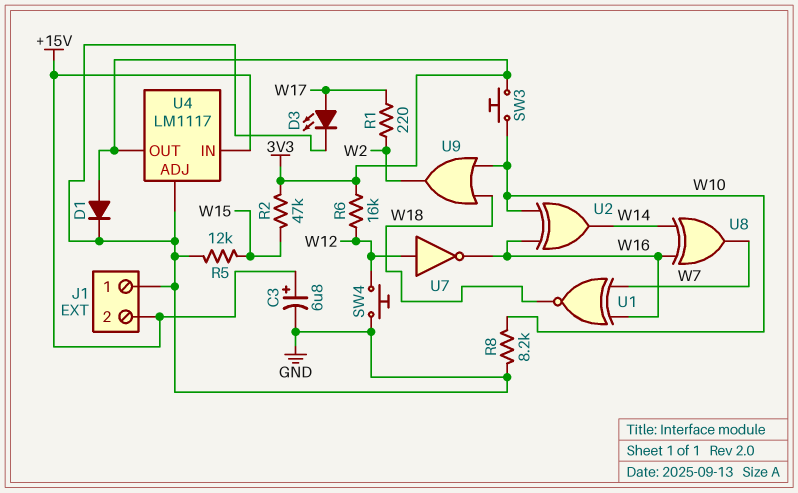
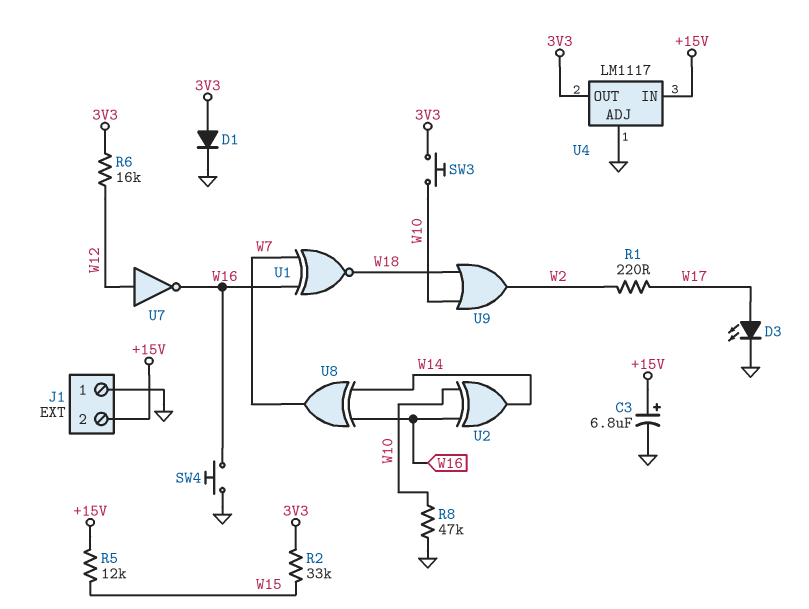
R2: 47k (3V3, W15) -> 33k (3V3, W15)
R5: 12k (GND, W15) -> 12k (+15V, W15)
R8: 8.2k (GND, W10) -> 47k (GND, W10)
SW4: button (GND, W12) -> button (GND, W16)

